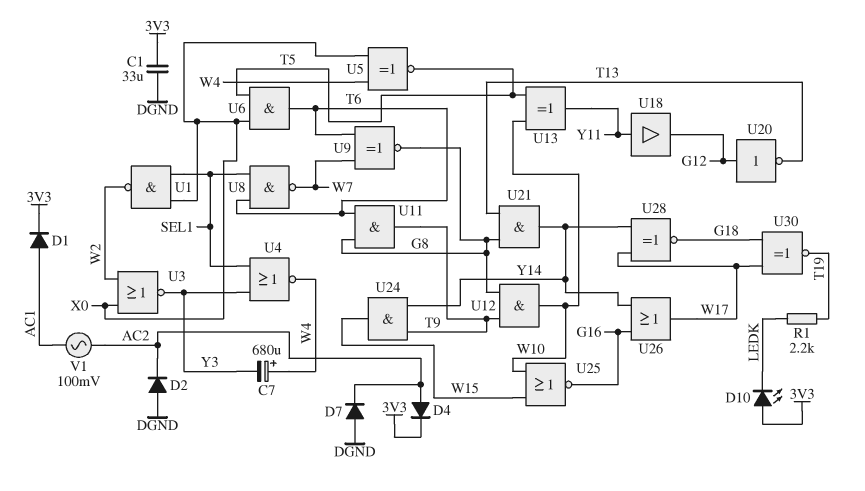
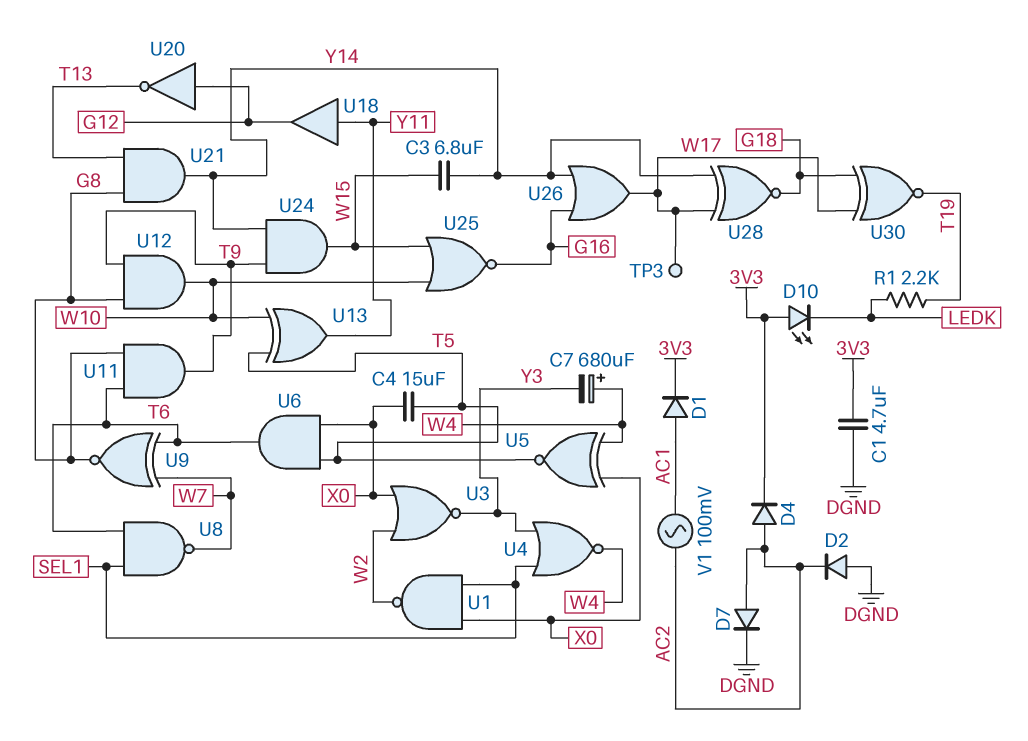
C1: 33uF (3V3, DGND) -> 4.7uF (3V3, DGND)
C3: none -> 6.8uF (W15, Y14)
C4: none -> 15uF (T5, X0)
D7: diode (A DGND, K AC2) -> diode (A AC2, K DGND)
TP3: none -> test point (W17)

